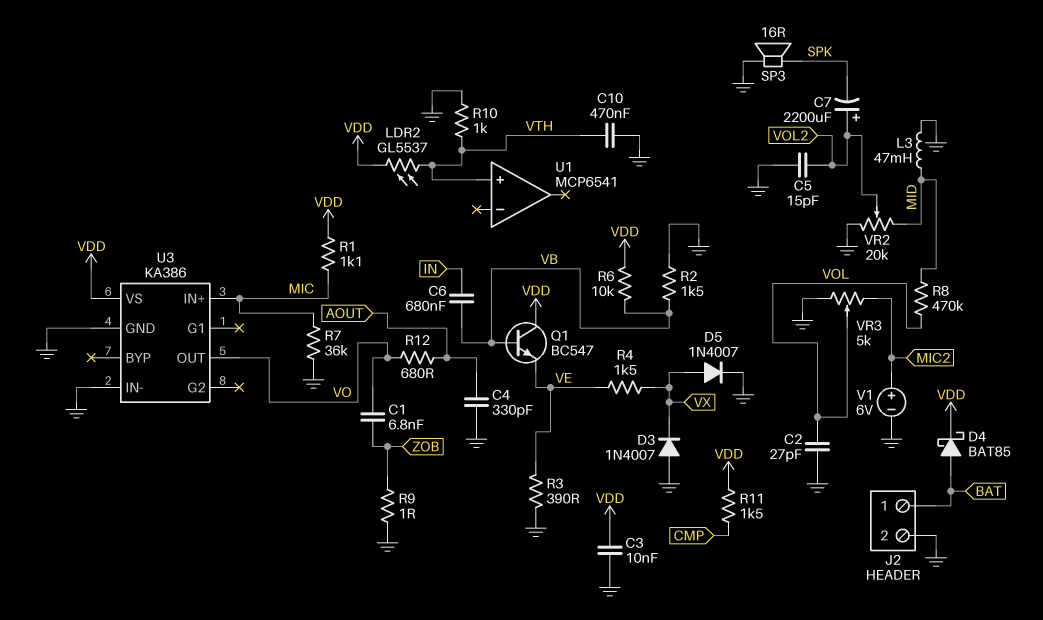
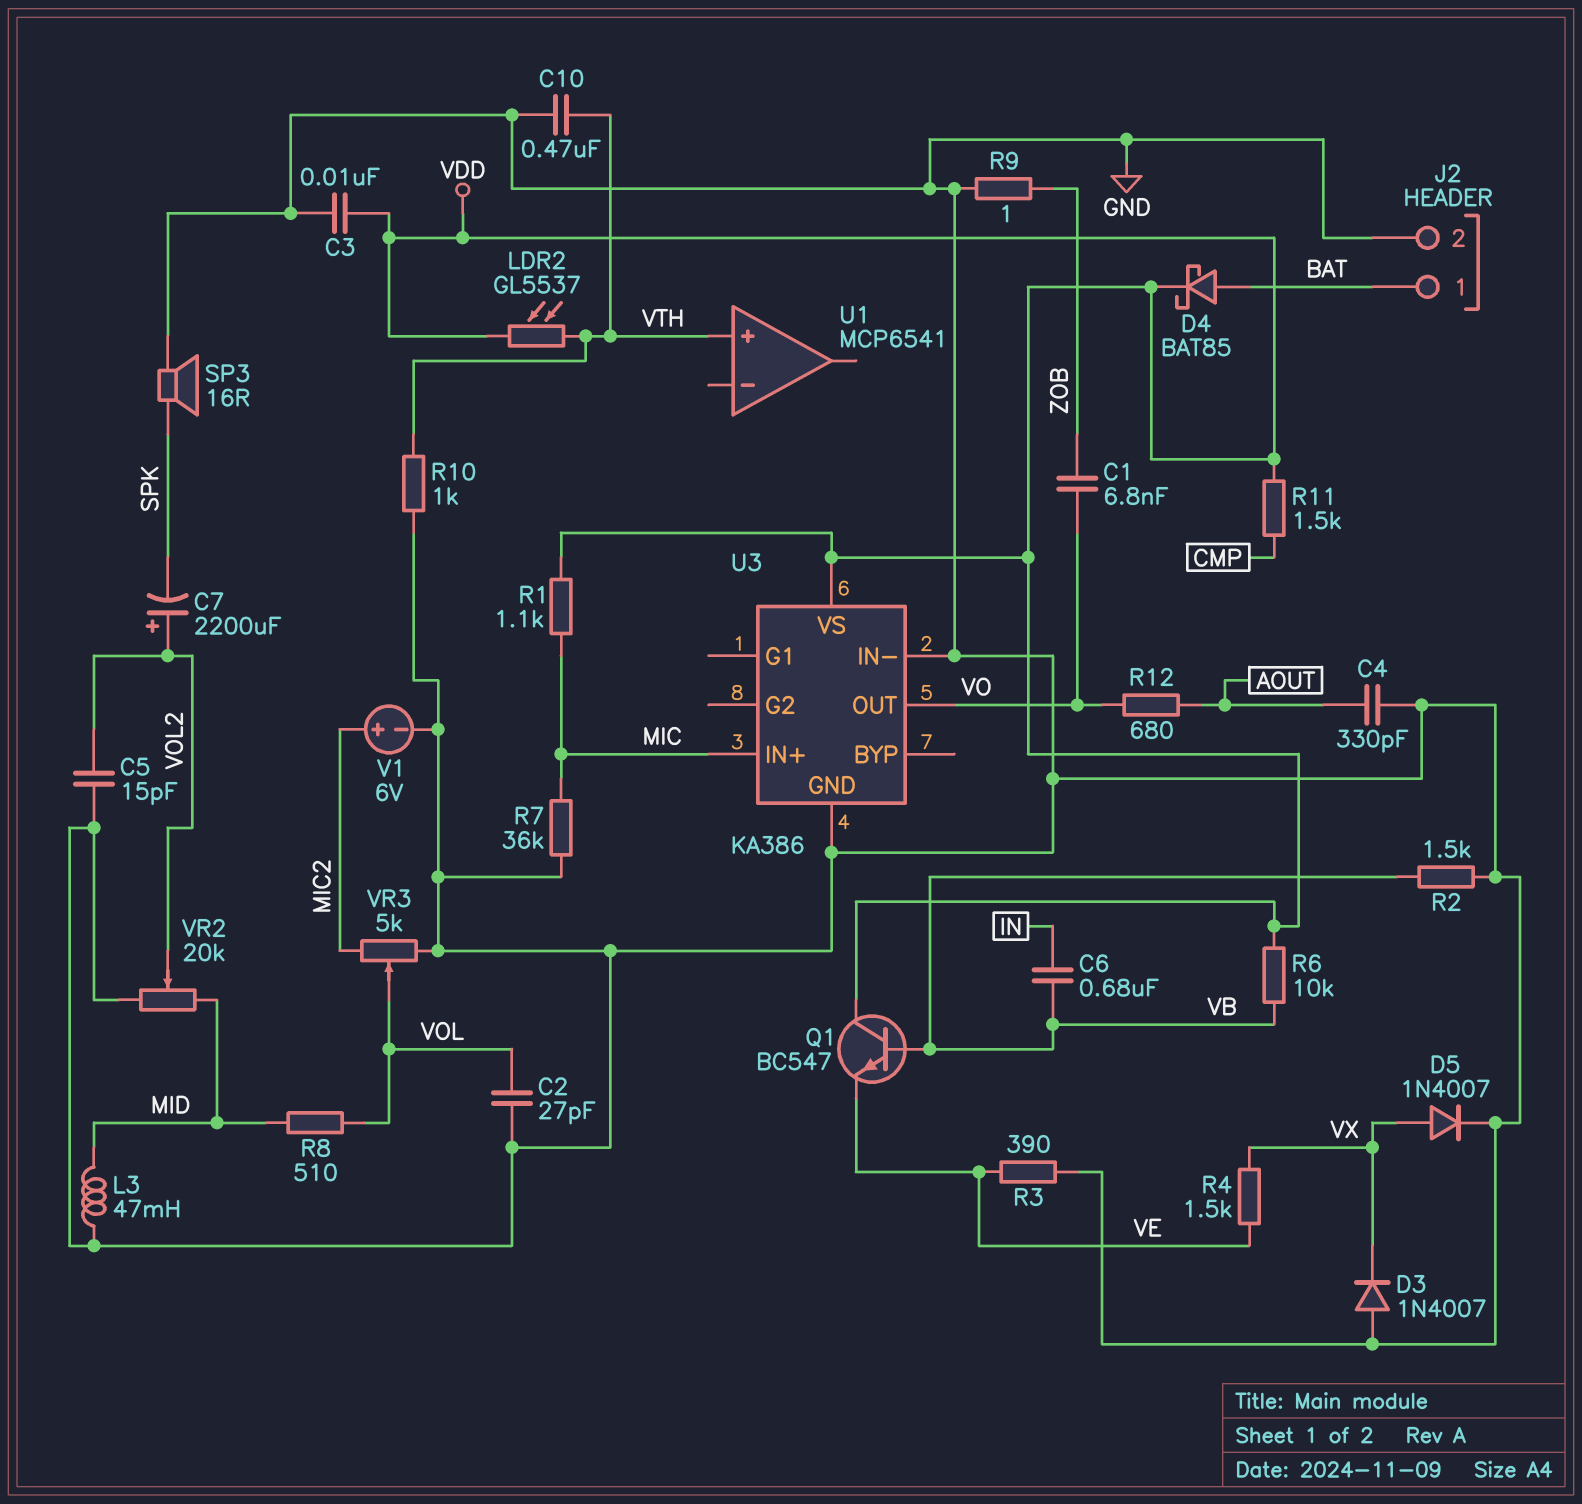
R8: 470k (MID, VOL) -> 510 (MID, VOL)

